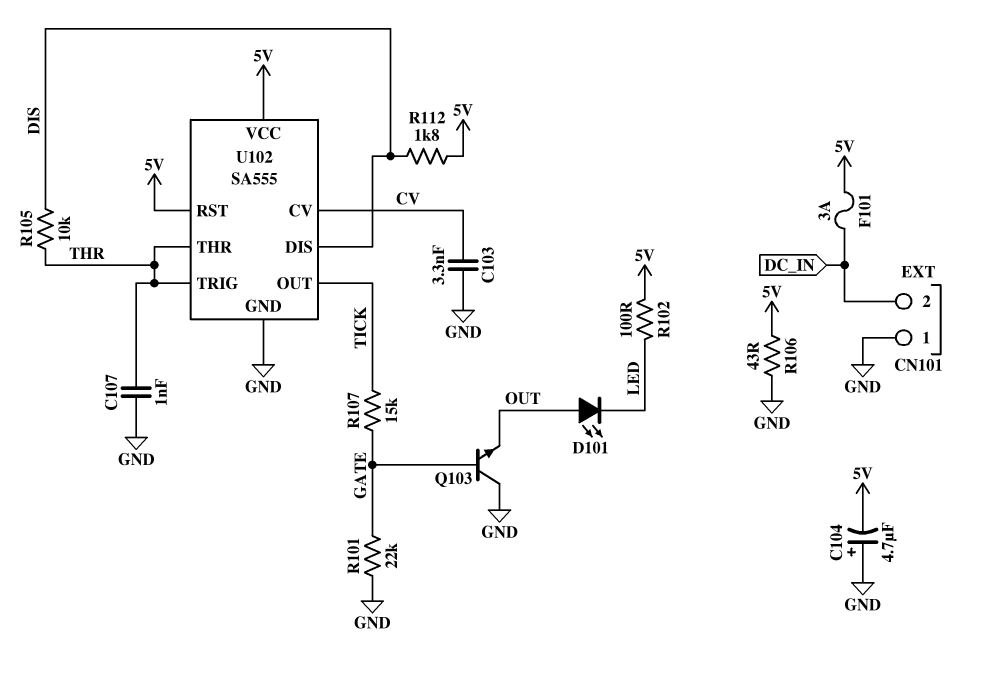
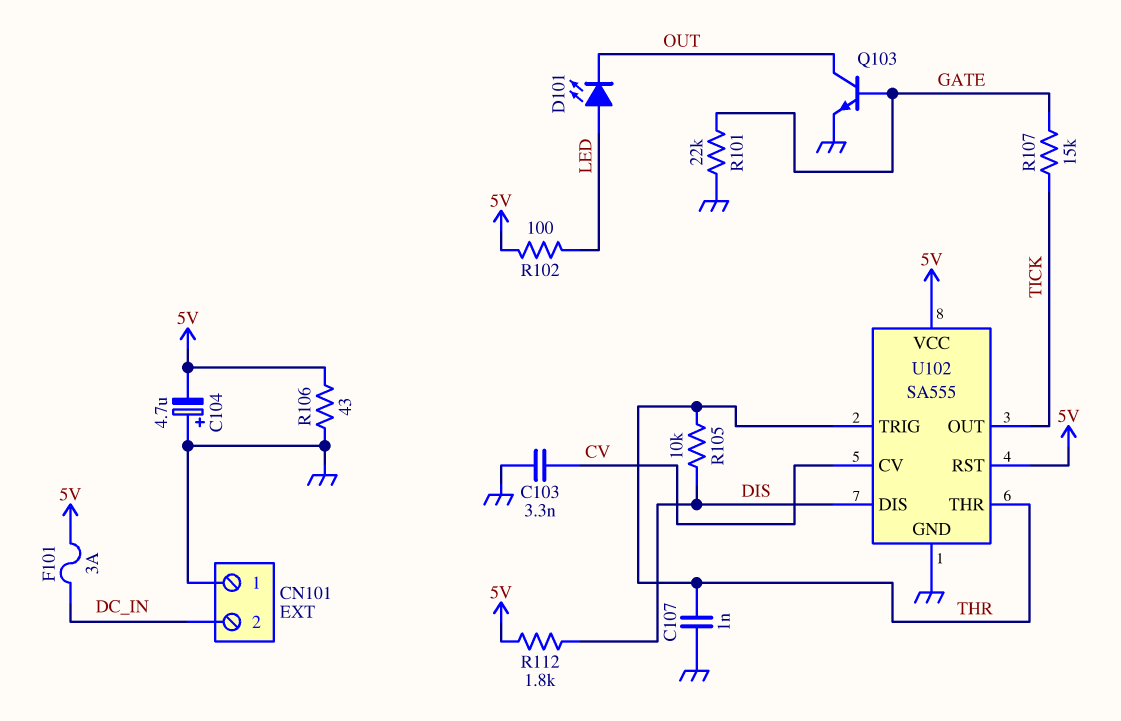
D101: LED (A OUT, K LED) -> LED (A LED, K OUT)
Q103: NPN (B GATE, C GND, E OUT) -> NPN (B GATE, C OUT, E GND)

